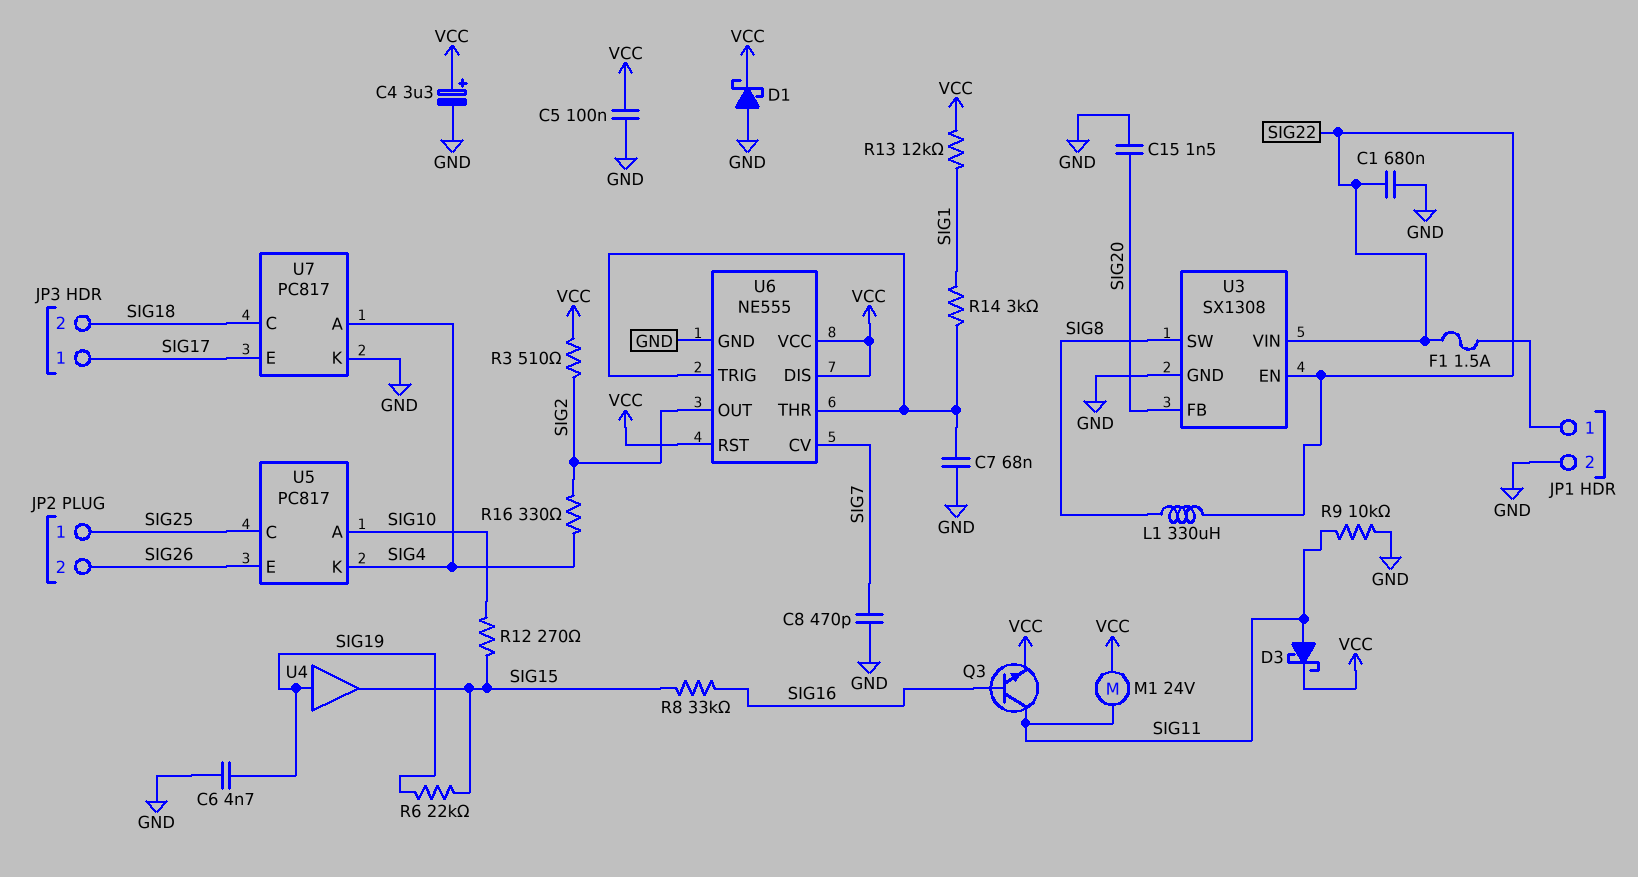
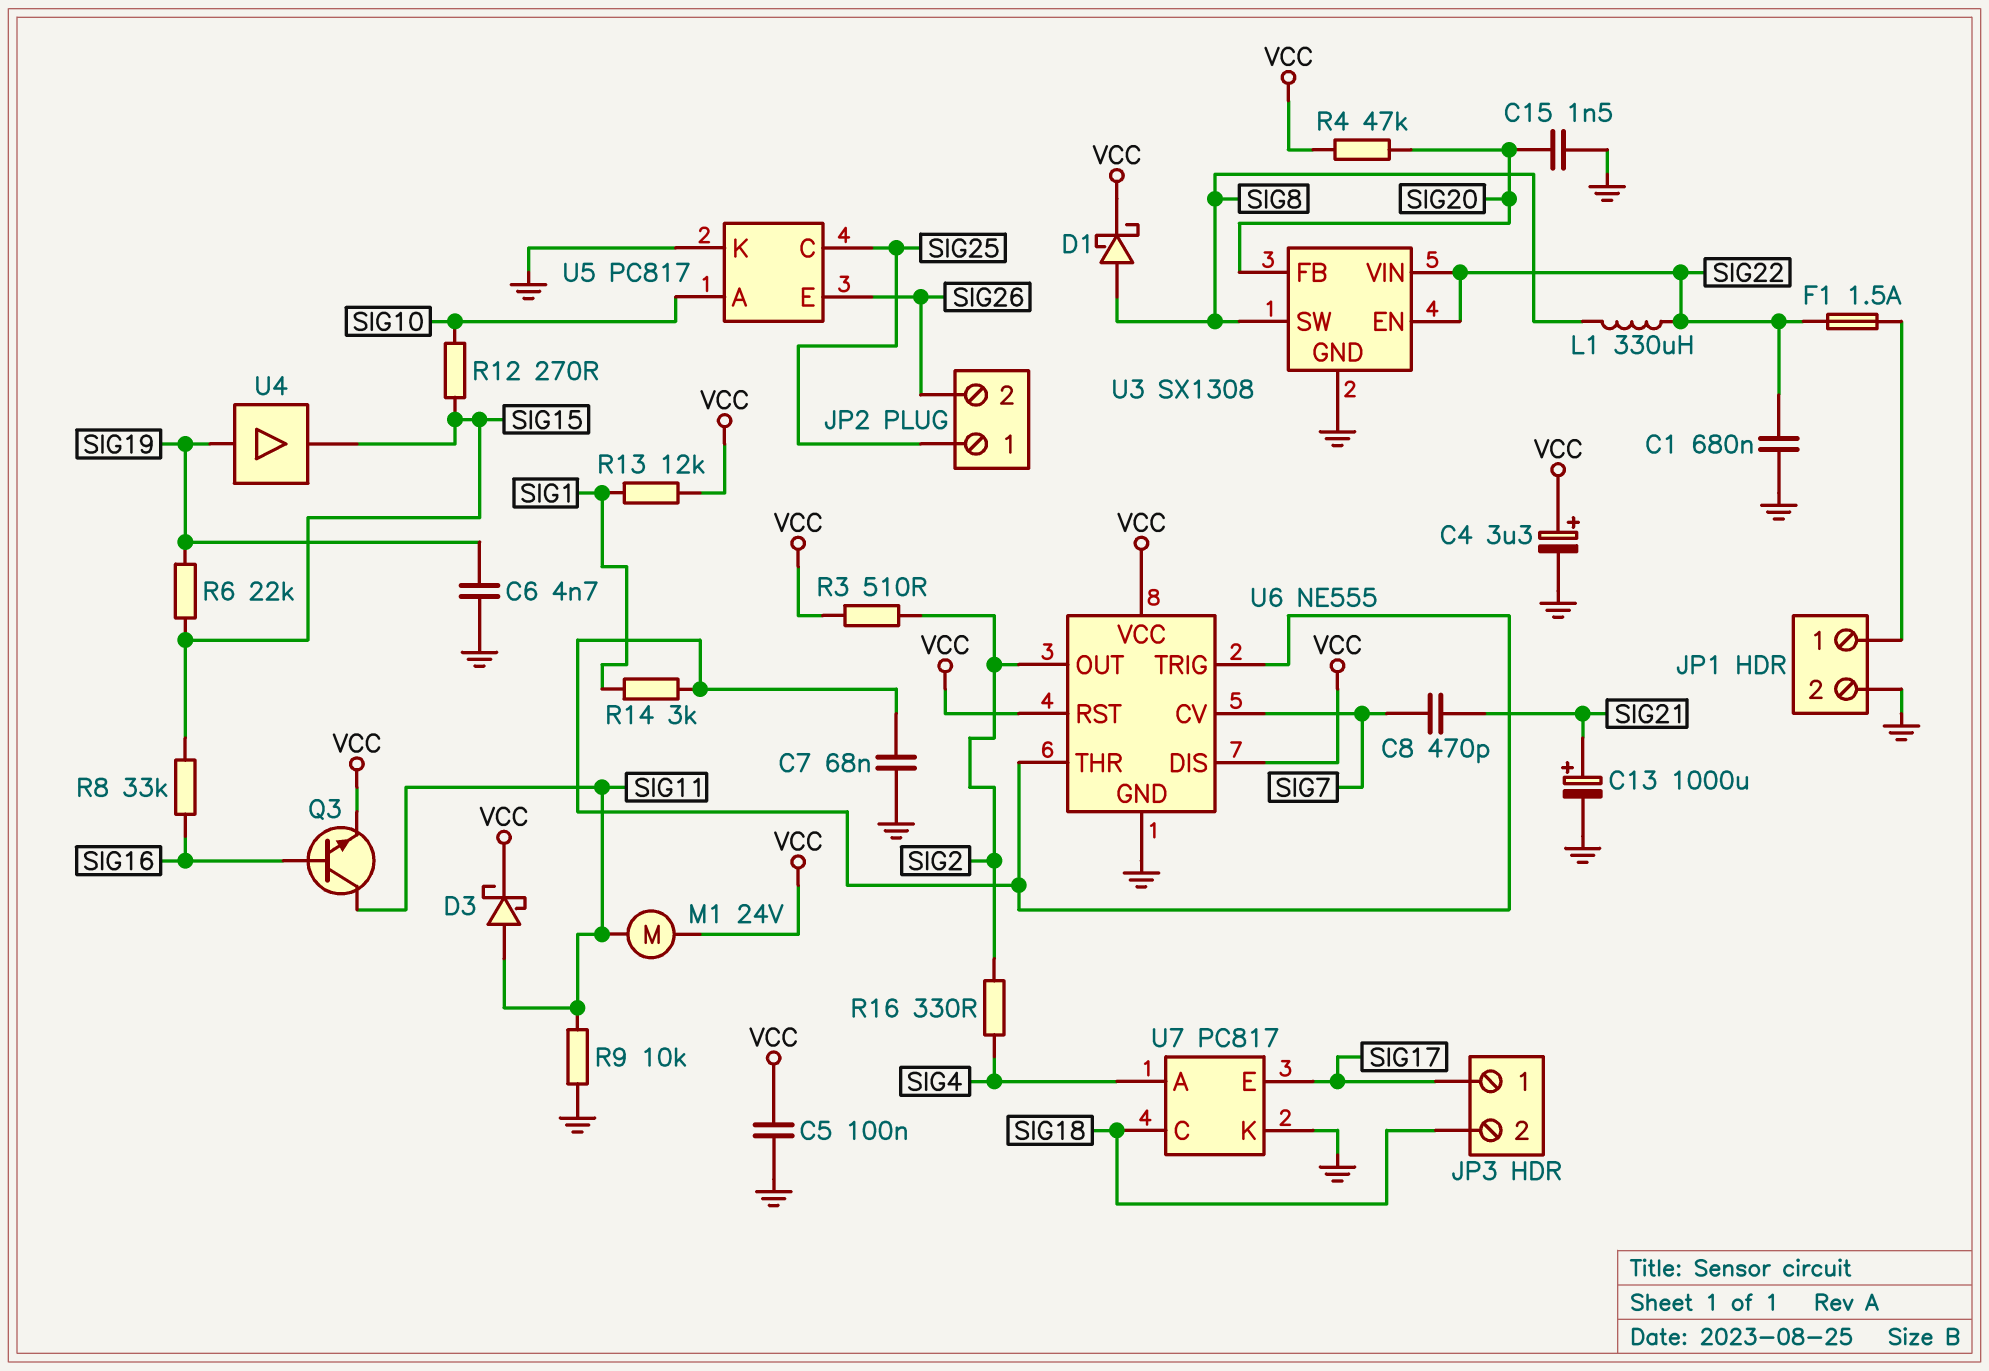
C8: 470pF (GND, SIG7) -> 470pF (SIG7, SIG21)
C13: none -> 1000uF (plus SIG21, minus GND)
D1: schottky (A GND, K VCC) -> schottky (A SIG8, K VCC)
R4: none -> 47k (SIG20, VCC)
U5 pin K: SIG4 -> GND

